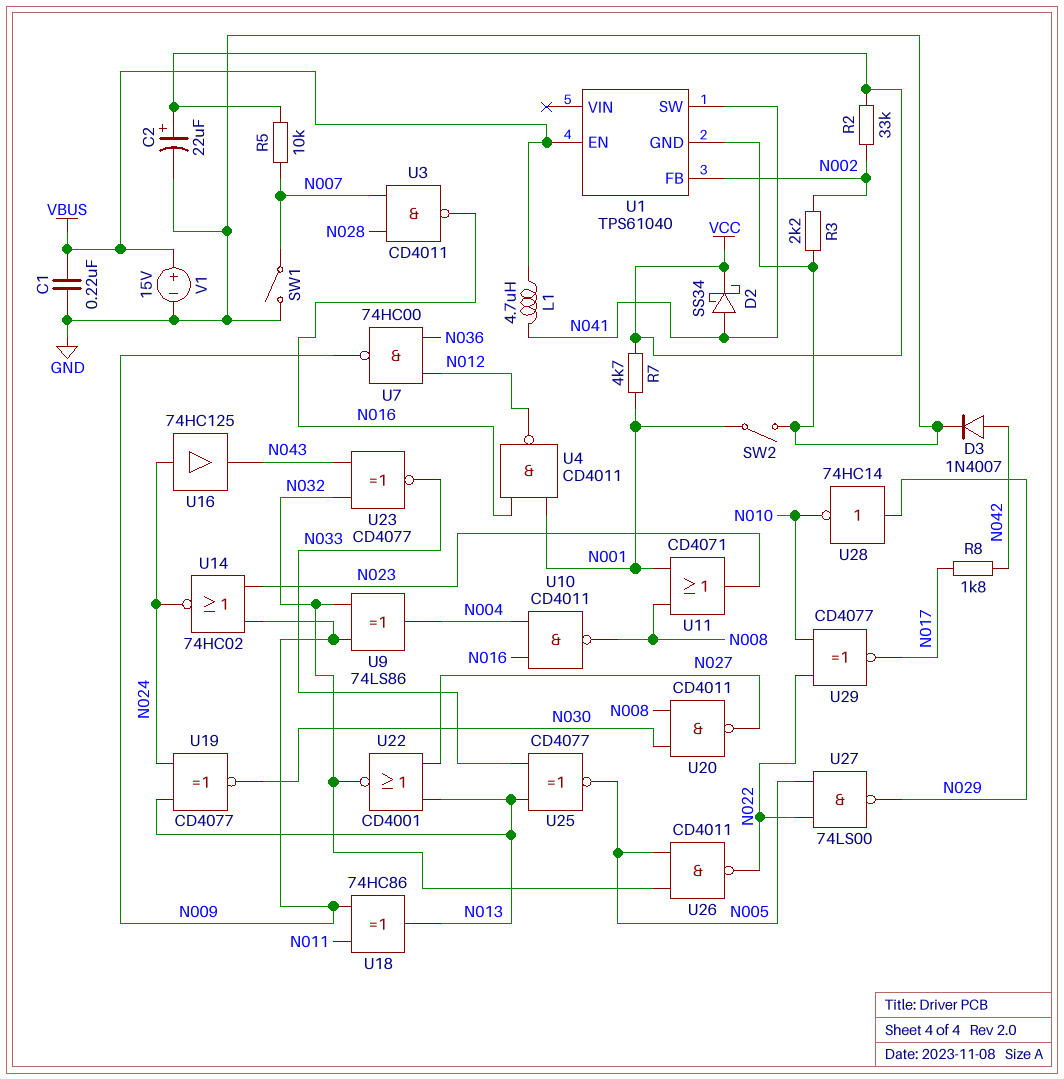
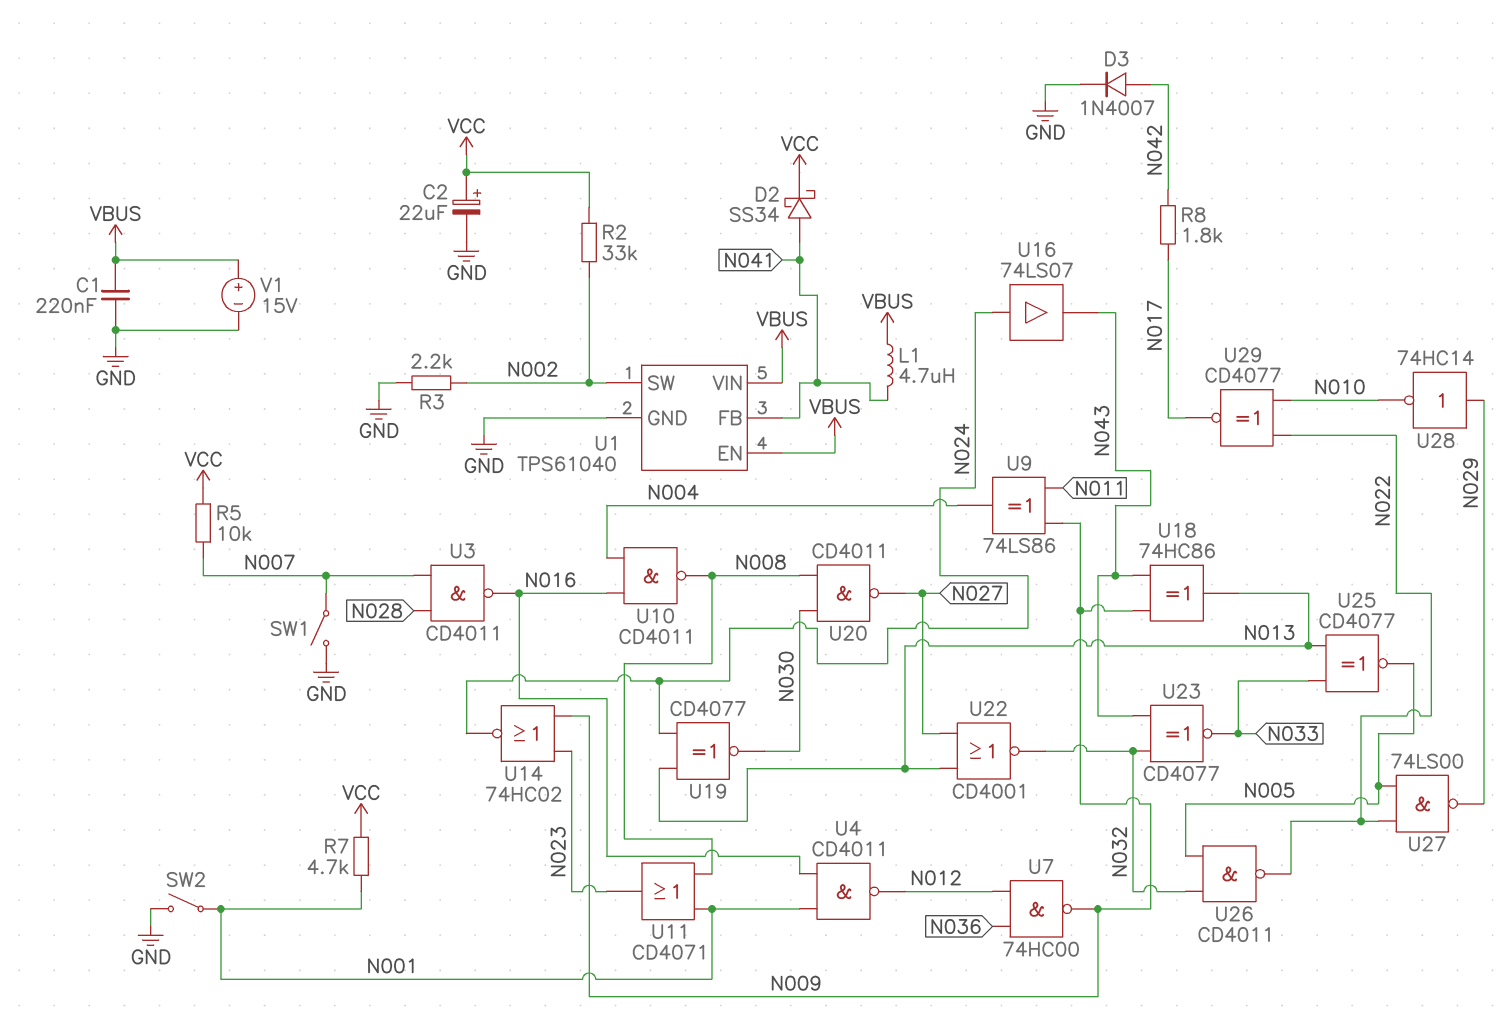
U1 pin FB: N002 -> N041
U1 pin SW: N041 -> N002
U1 pin VIN: none -> VBUS
U9: XOR 74LS86 (in N009, in N032, out N004) -> XOR 74LS86 (in N009, in N011, out N004)
U16: buffer 74HC125 (in N024, out N043) -> buffer 74LS07 (in N024, out N043)
U18: XOR 74HC86 (in N009, in N011, out N013) -> XOR 74HC86 (in N009, in N043, out N013)

